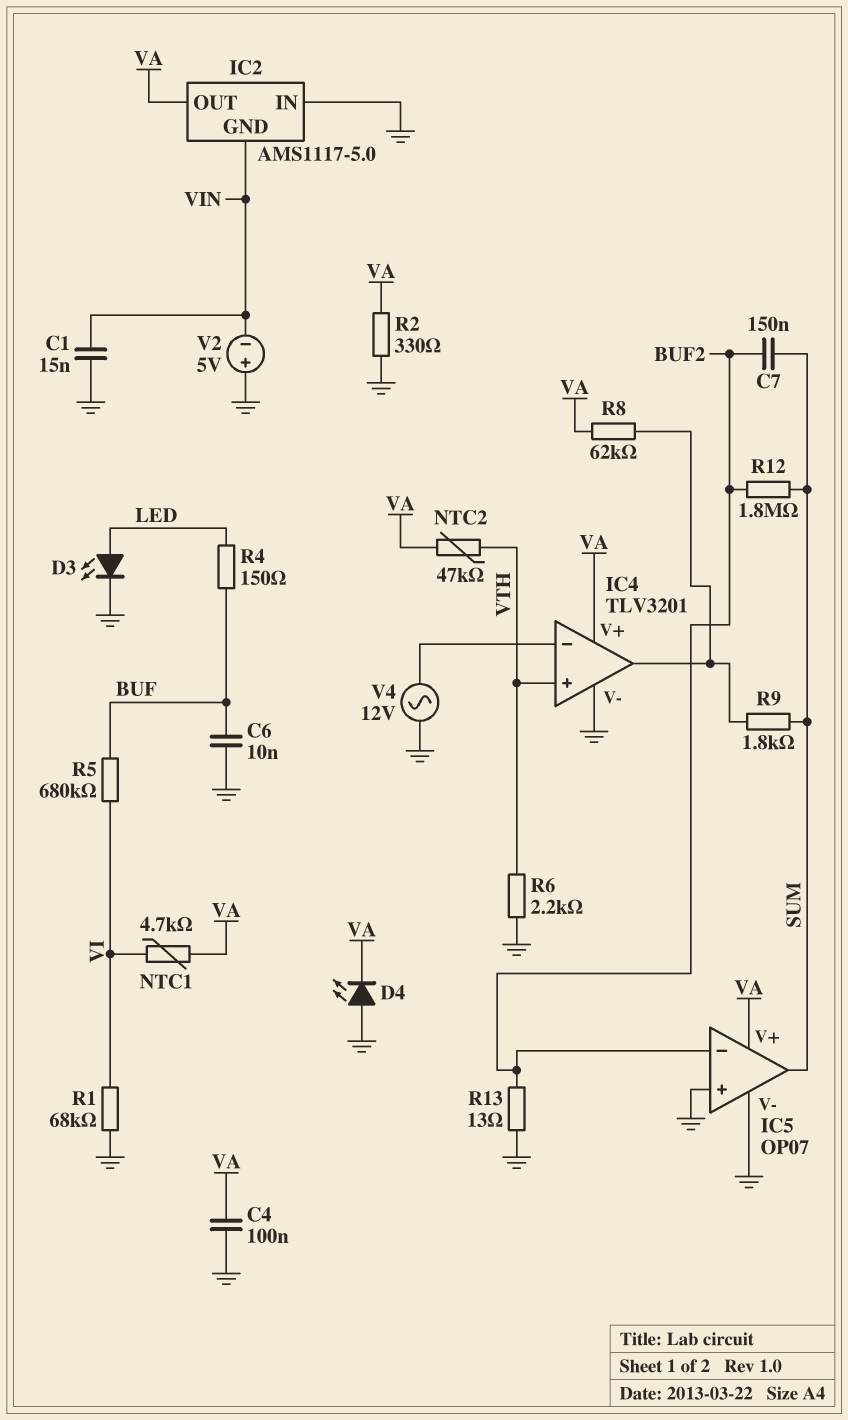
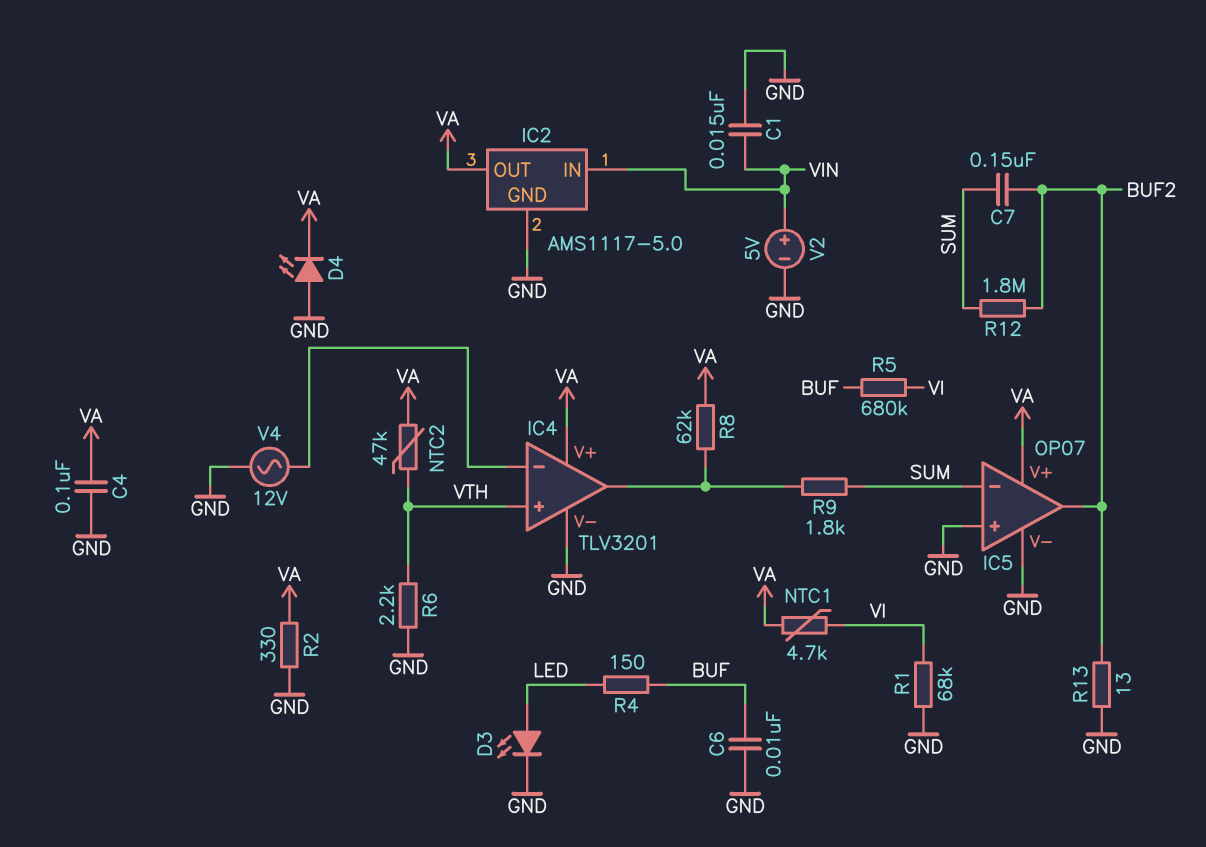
IC2 pin GND: VIN -> GND
IC2 pin IN: GND -> VIN
IC5 pin in-: BUF2 -> SUM
IC5 pin out: SUM -> BUF2
V2: 5V (plus GND, minus VIN) -> 5V (plus VIN, minus GND)

